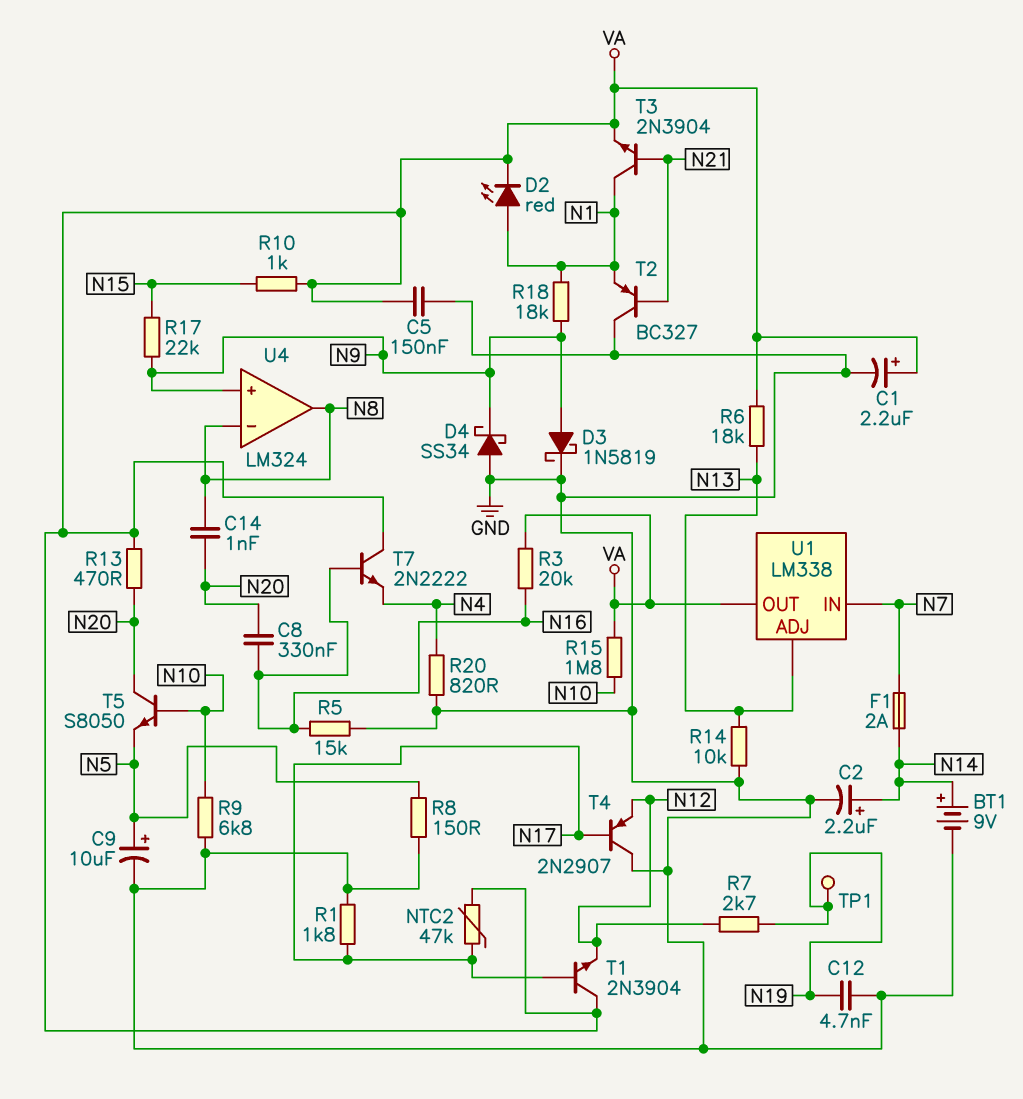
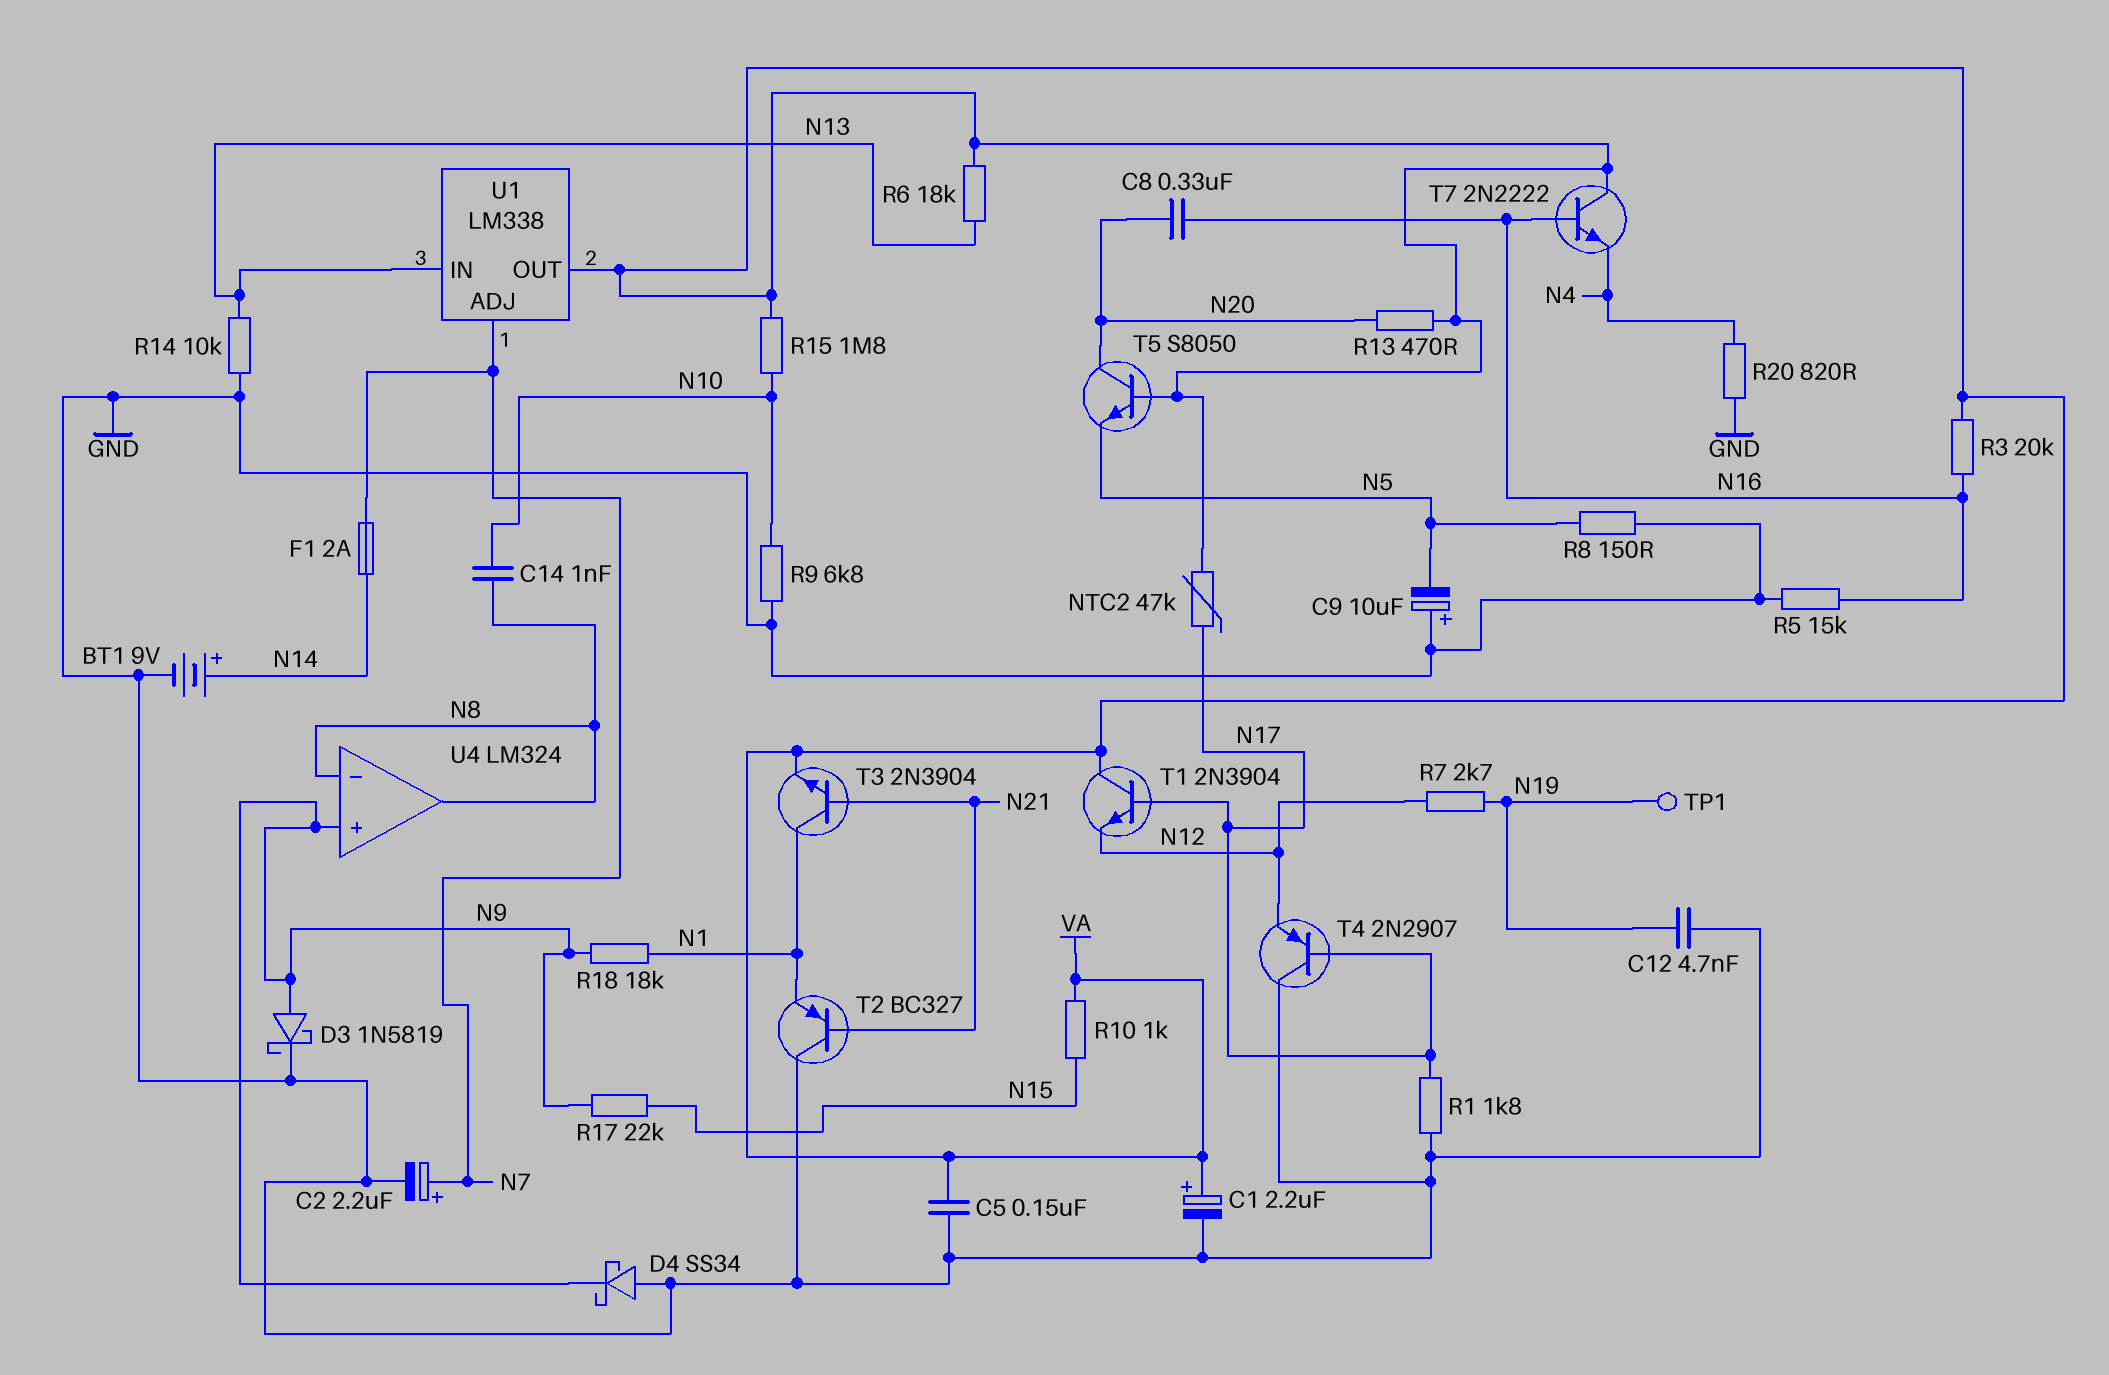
C2: 2.2uF (plus N14, minus GND) -> 2.2uF (plus N7, minus GND)
C9: 10uF (plus N5, minus GND) -> 10uF (plus GND, minus N5)
C14: 1nF (N8, N20) -> 1nF (N8, N10)
D2: LED red (A N1, K VA) -> none
T5: NPN S8050 (B N10, C N20, E N5) -> NPN S8050 (B VA, C N20, E N5)
U1 pin ADJ: N13 -> N7
U1 pin IN: N7 -> N13

